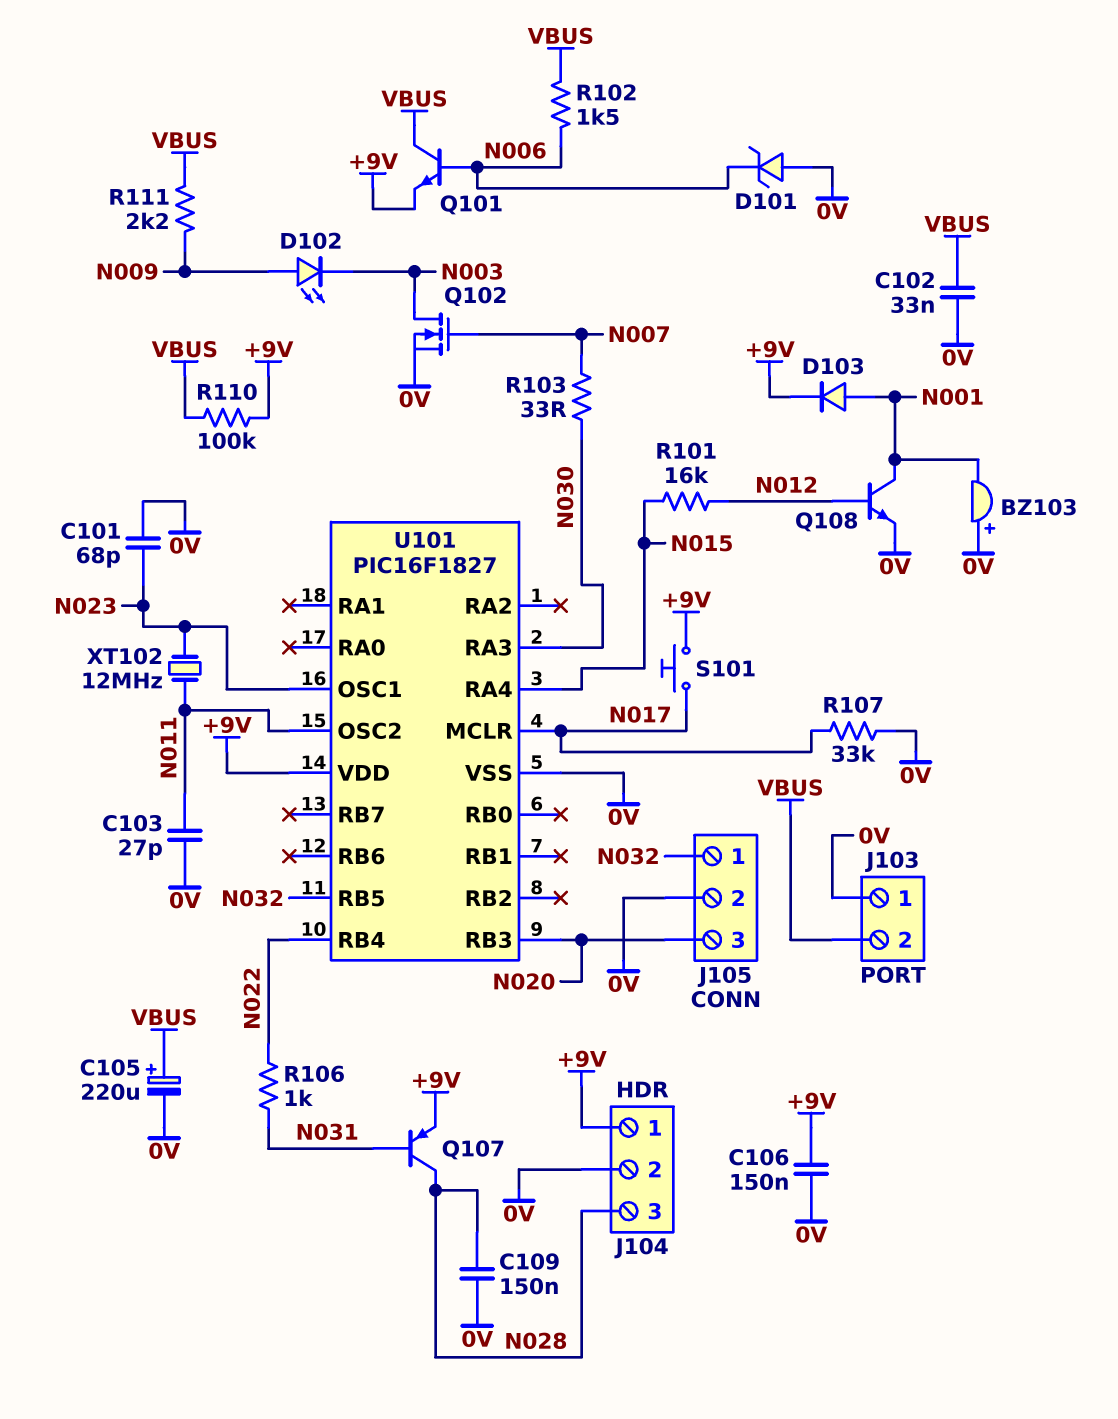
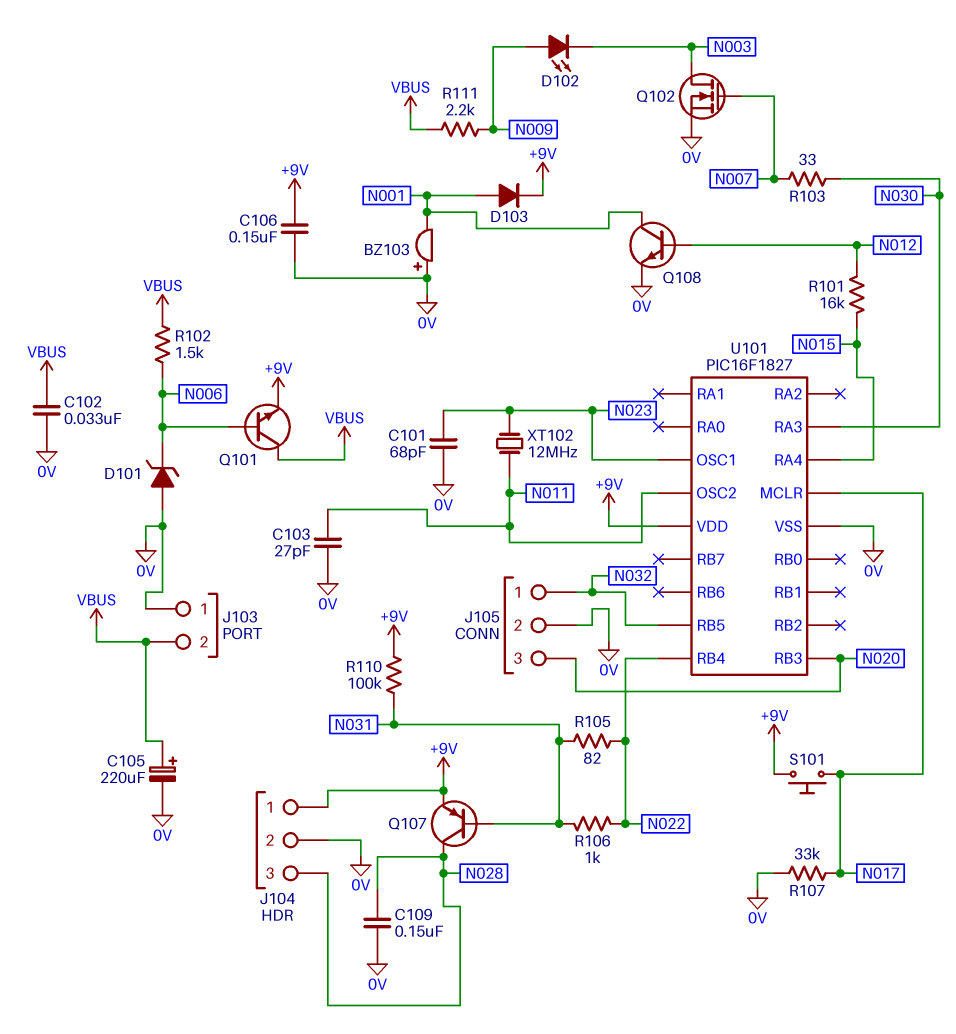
R105: none -> 82 (N022, N031)
R110: 100k (+9V, VBUS) -> 100k (+9V, N031)

